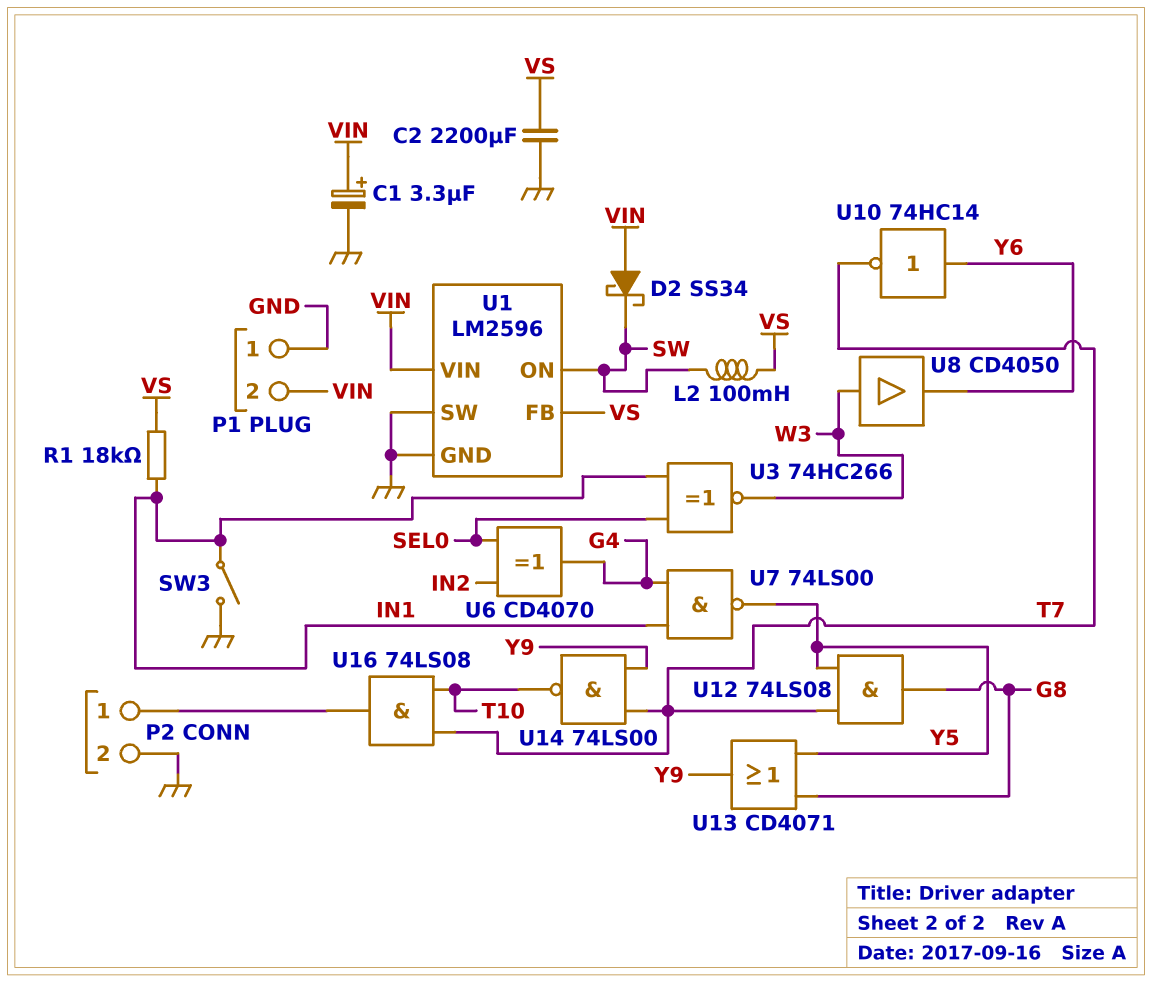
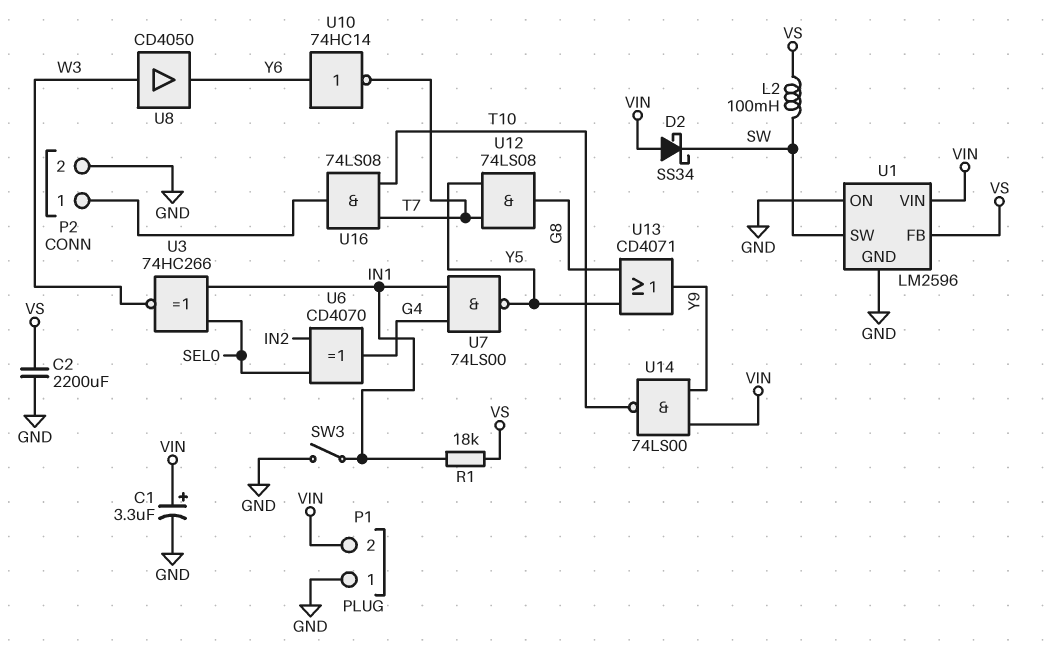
U1 pin ON: SW -> GND
U1 pin SW: GND -> SW
U14: NAND 74LS00 (in T7, in Y9, out T10) -> NAND 74LS00 (in VIN, in Y9, out T10)

